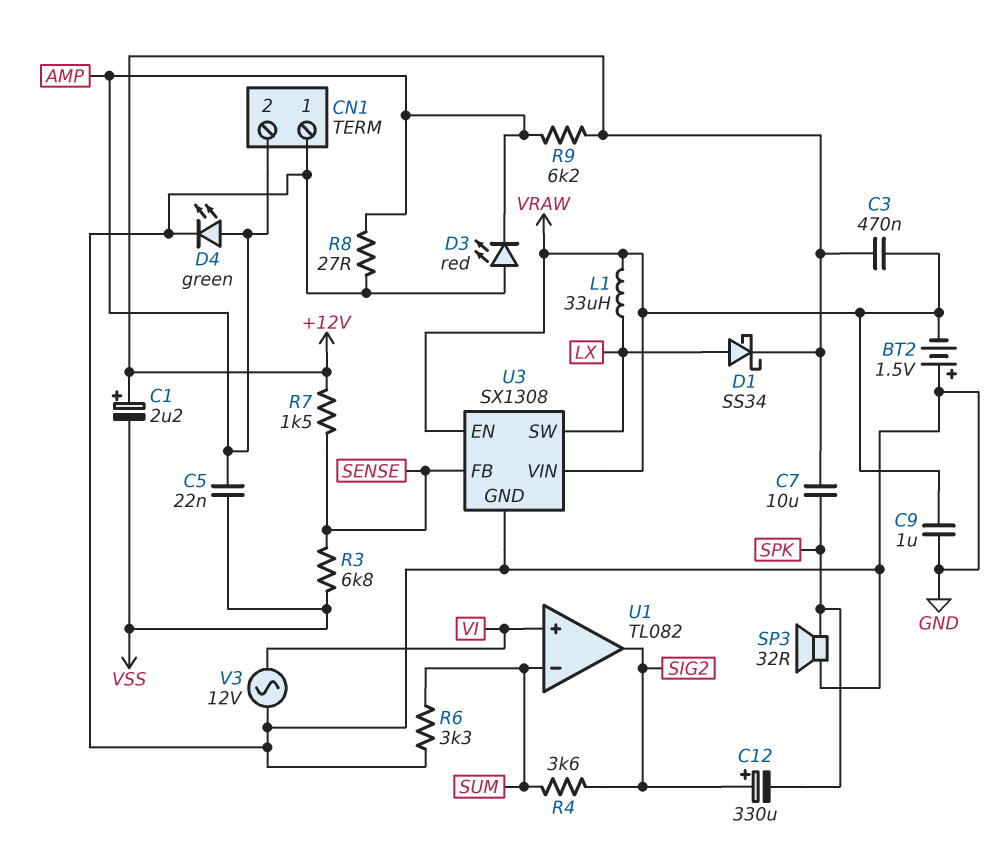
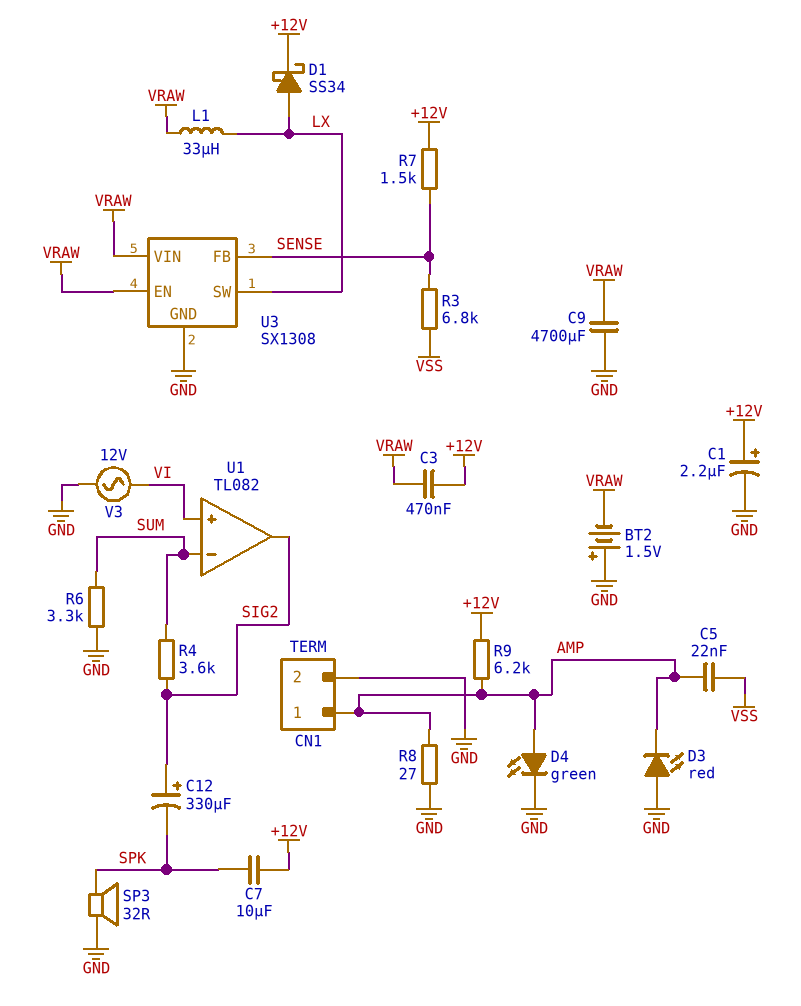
C1: 2.2uF (plus +12V, minus VSS) -> 2.2uF (plus +12V, minus GND)
C9: 1uF (GND, VRAW) -> 4700uF (GND, VRAW)
CN1 pin 1: GND -> AMP
CN1 pin 2: AMP -> GND

